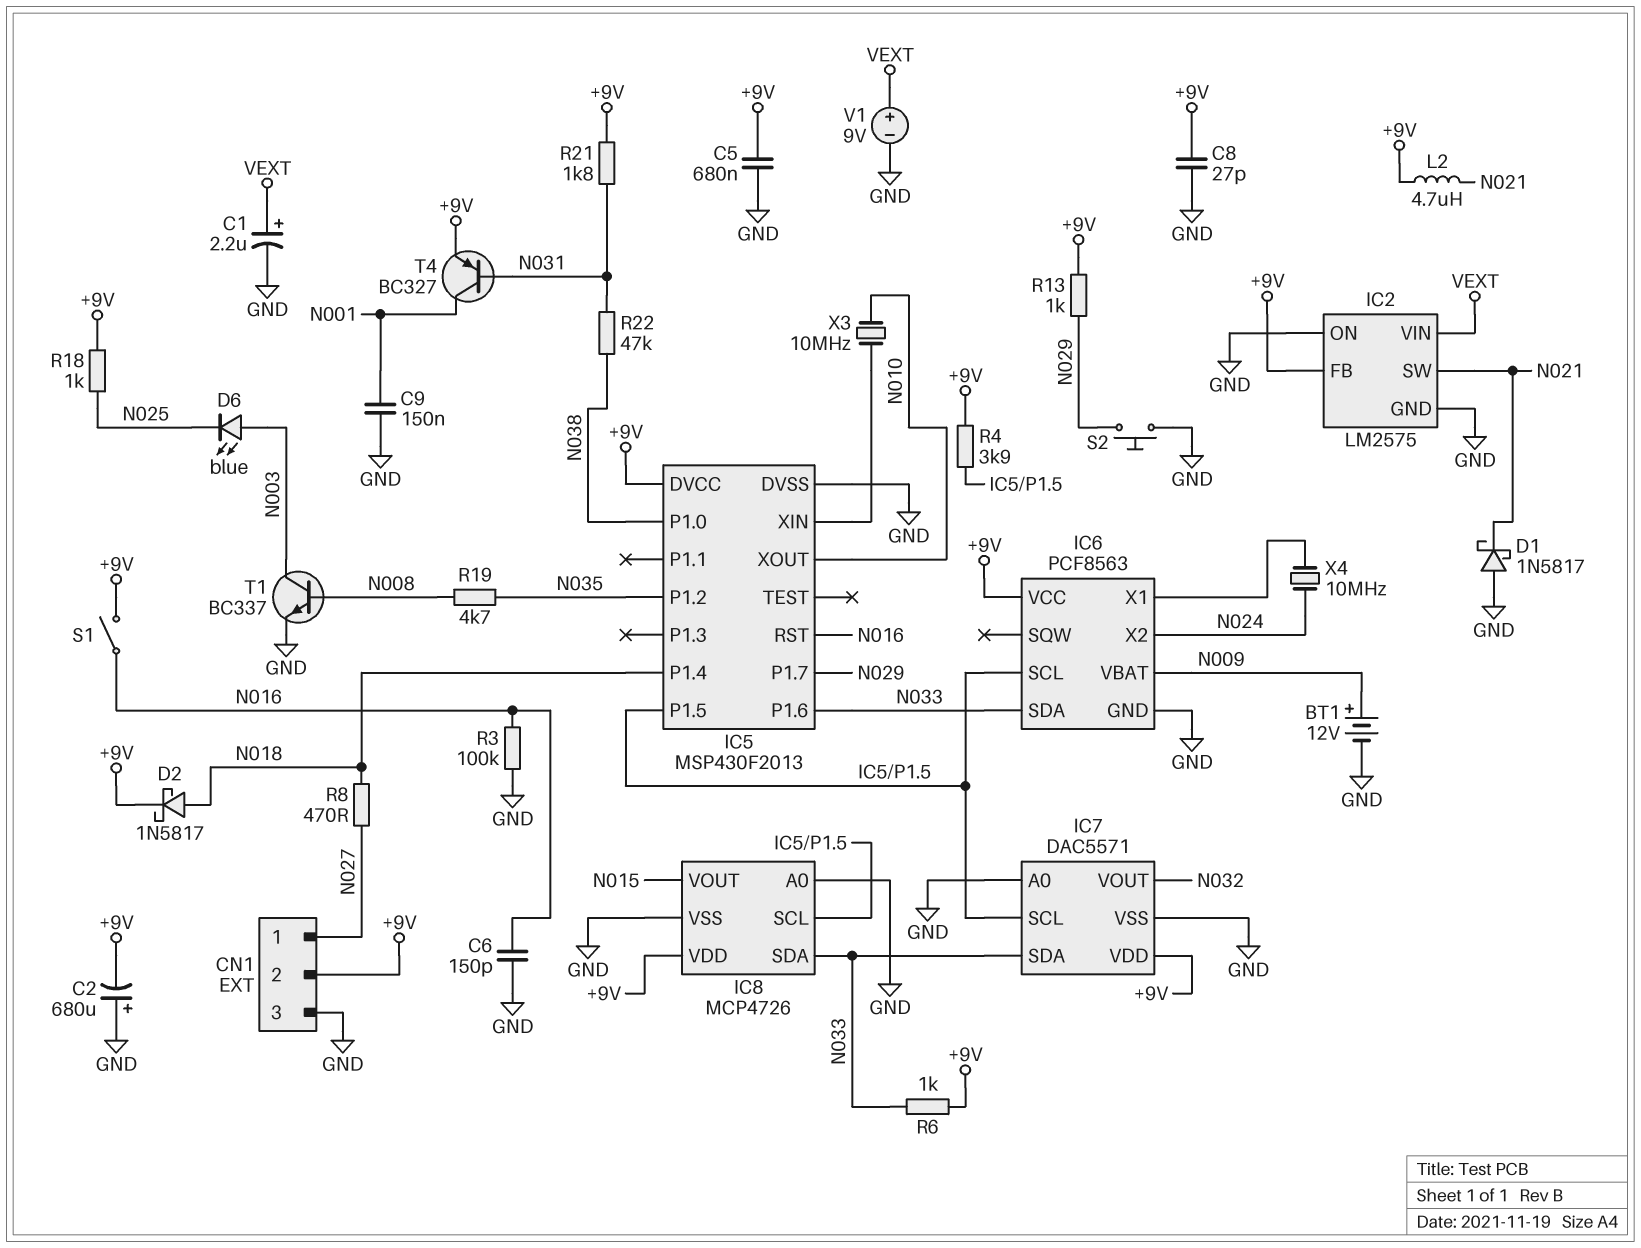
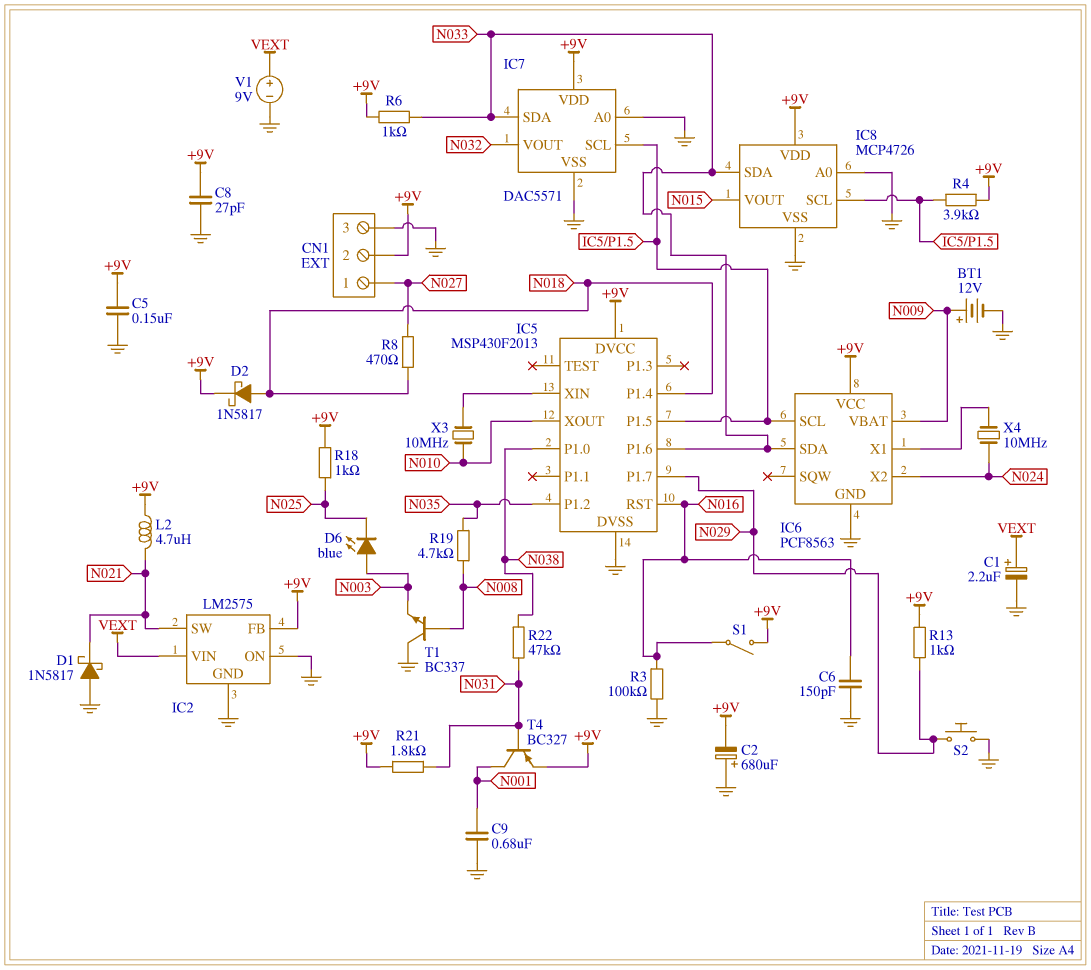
C5: 680nF (+9V, GND) -> 150nF (+9V, GND)
C9: 150nF (GND, N001) -> 680nF (GND, N001)
T1: NPN BC337 (B N008, C N003, E GND) -> NPN BC337 (B N008, C GND, E N003)

